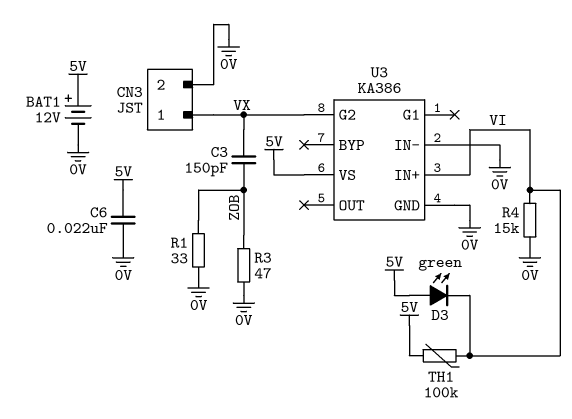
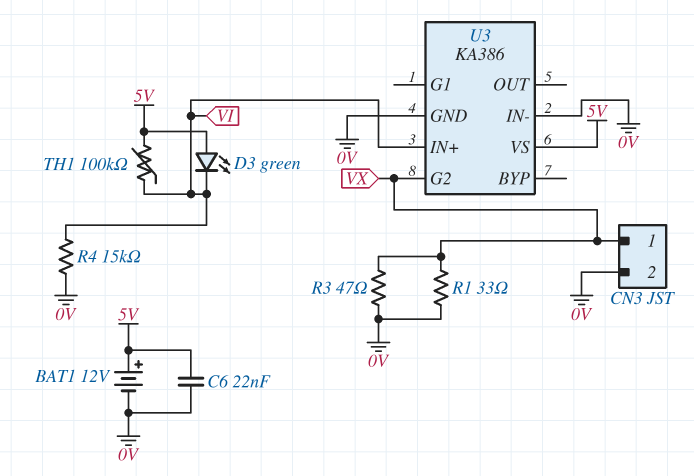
C3: 150pF (VX, ZOB) -> none
R1: 33 (0V, ZOB) -> 33 (0V, VX)
R3: 47 (0V, ZOB) -> 47 (0V, VX)

